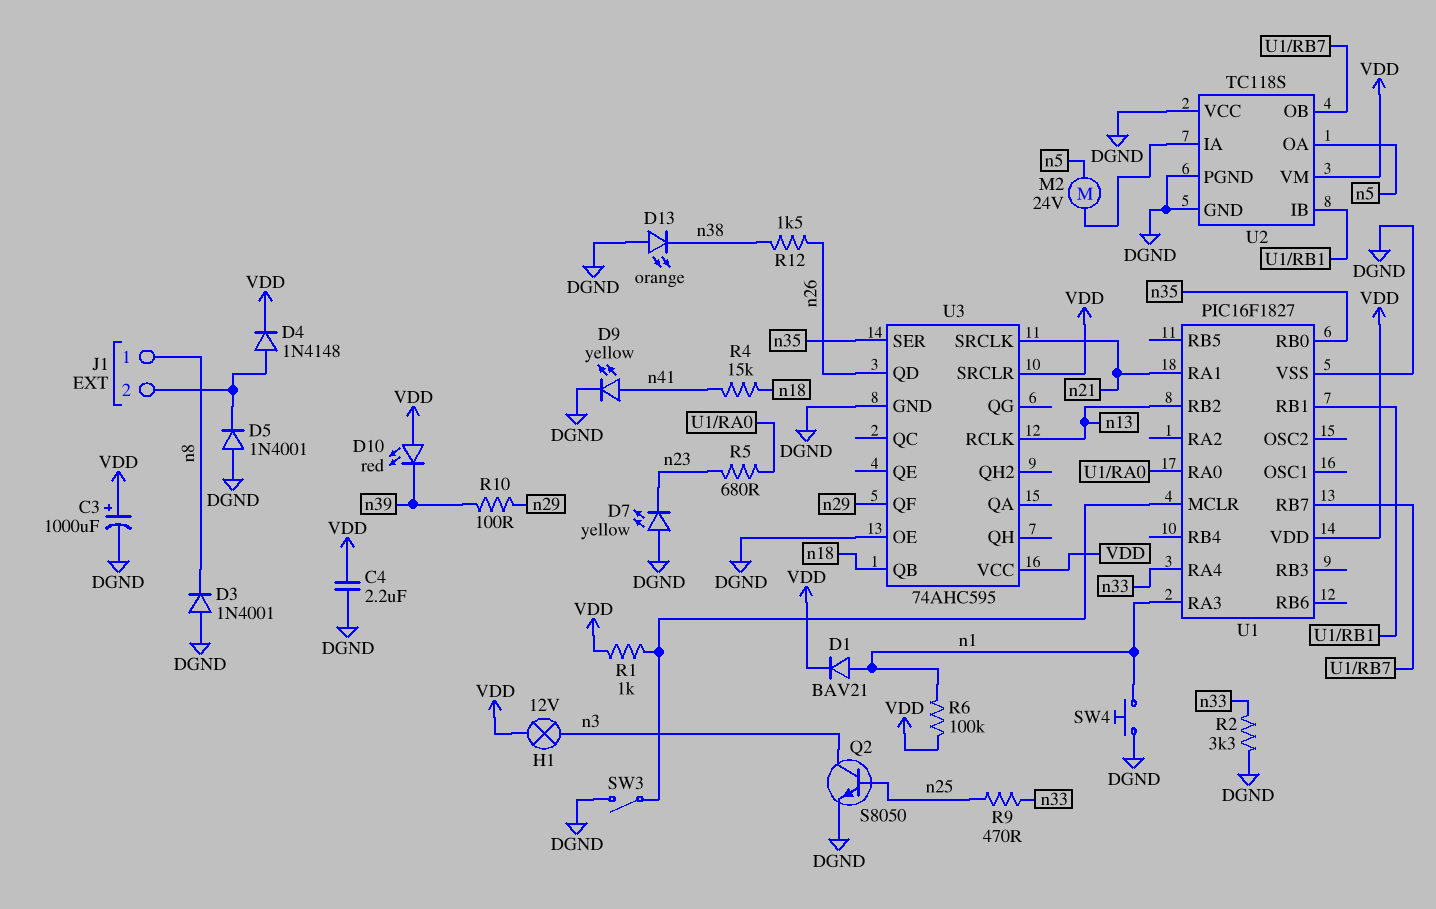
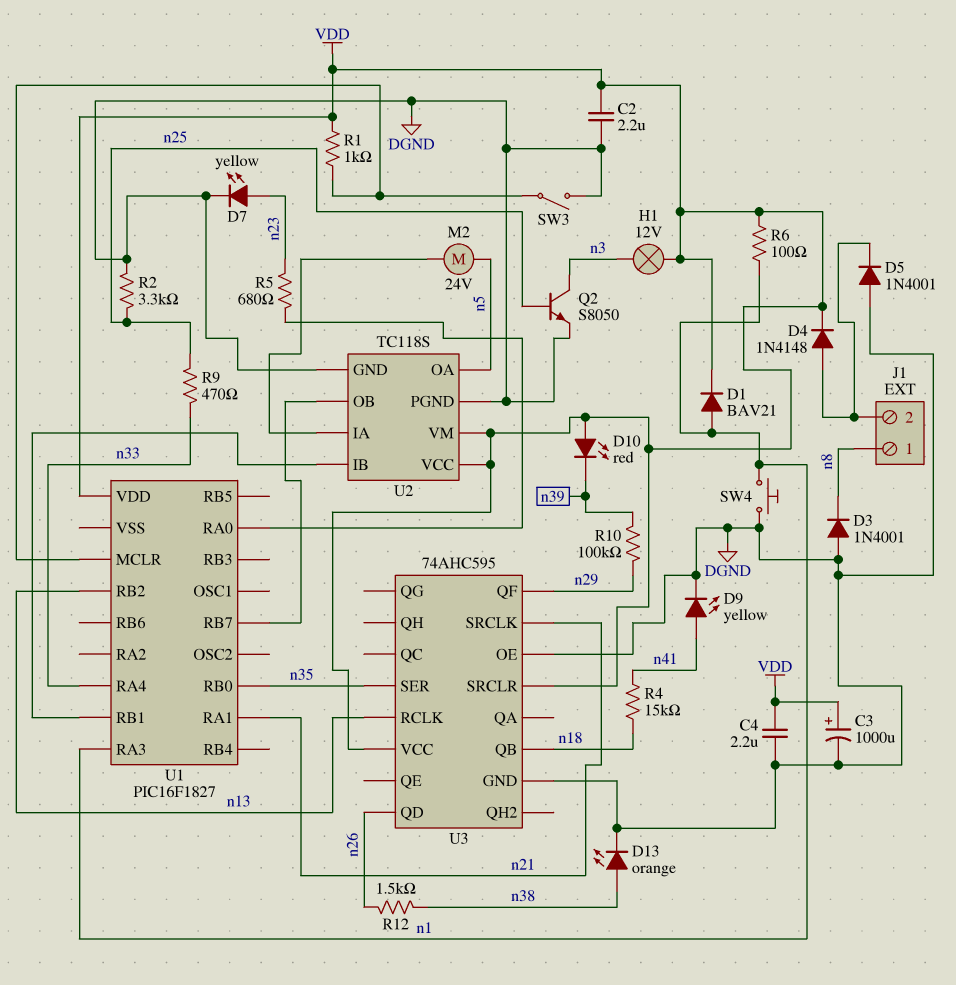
C2: none -> 2.2uF (DGND, VDD)
D7: LED yellow (A DGND, K n23) -> LED yellow (A n23, K DGND)
D13: LED orange (A DGND, K n38) -> LED orange (A n38, K DGND)
R2: 3.3k (DGND, n33) -> 3.3k (DGND, n25)
R6: 100k (VDD, n1) -> 100 (VDD, n1)
R10: 100 (n29, n39) -> 100k (n29, n39)
U1 pin VSS: DGND -> none
U2 pin VCC: DGND -> VDD

